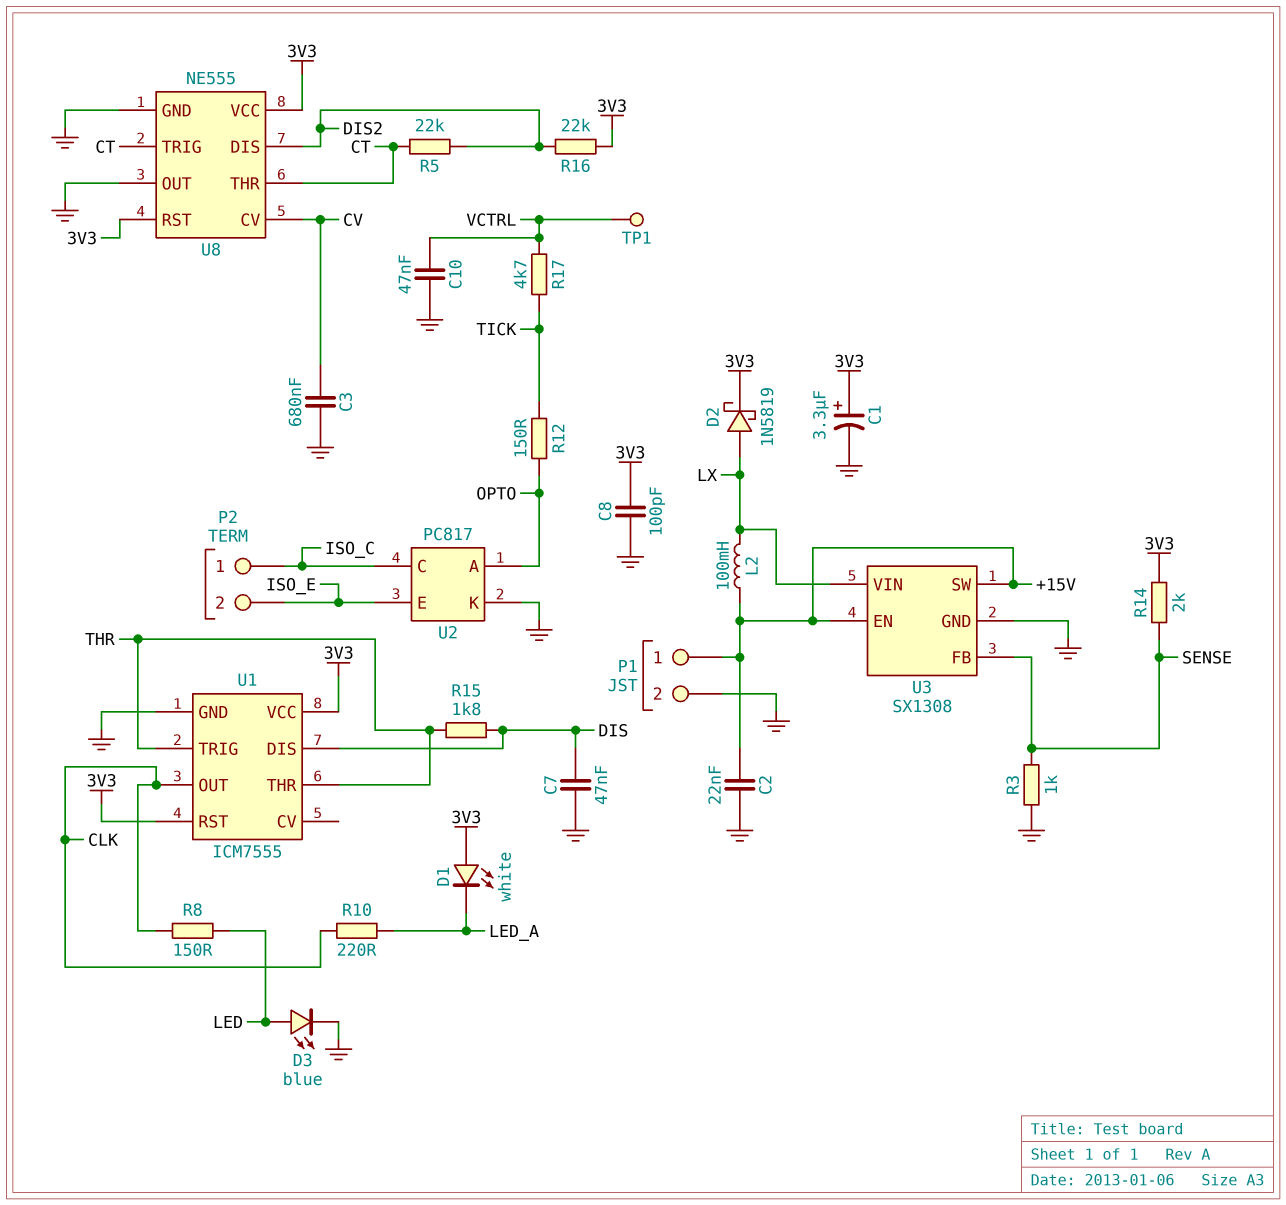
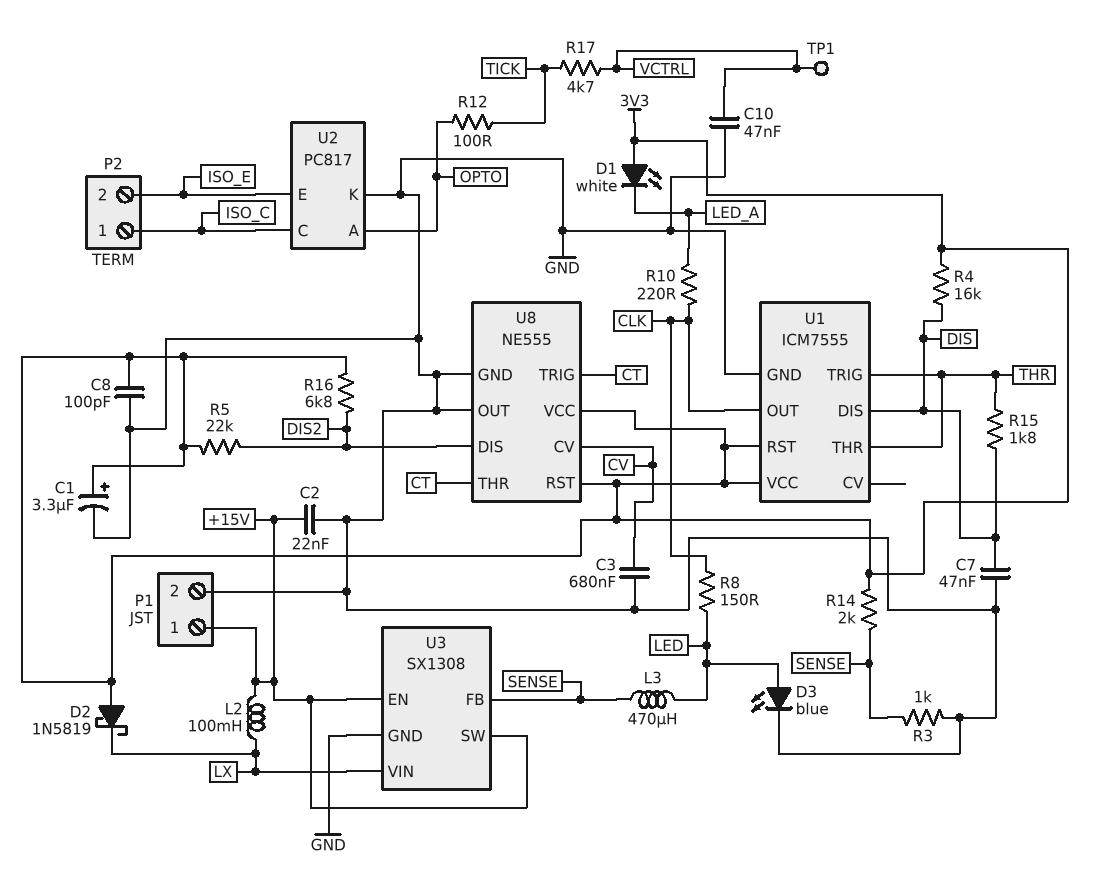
D2: schottky 1N5819 (A LX, K 3V3) -> schottky 1N5819 (A 3V3, K LX)
L3: none -> 470uH (LED, SENSE)
R4: none -> 16k (3V3, DIS)
R5: 22k (CT, DIS2) -> 22k (3V3, DIS2)
R12: 150 (OPTO, TICK) -> 100 (OPTO, TICK)
R16: 22k (3V3, DIS2) -> 6.8k (3V3, DIS2)

